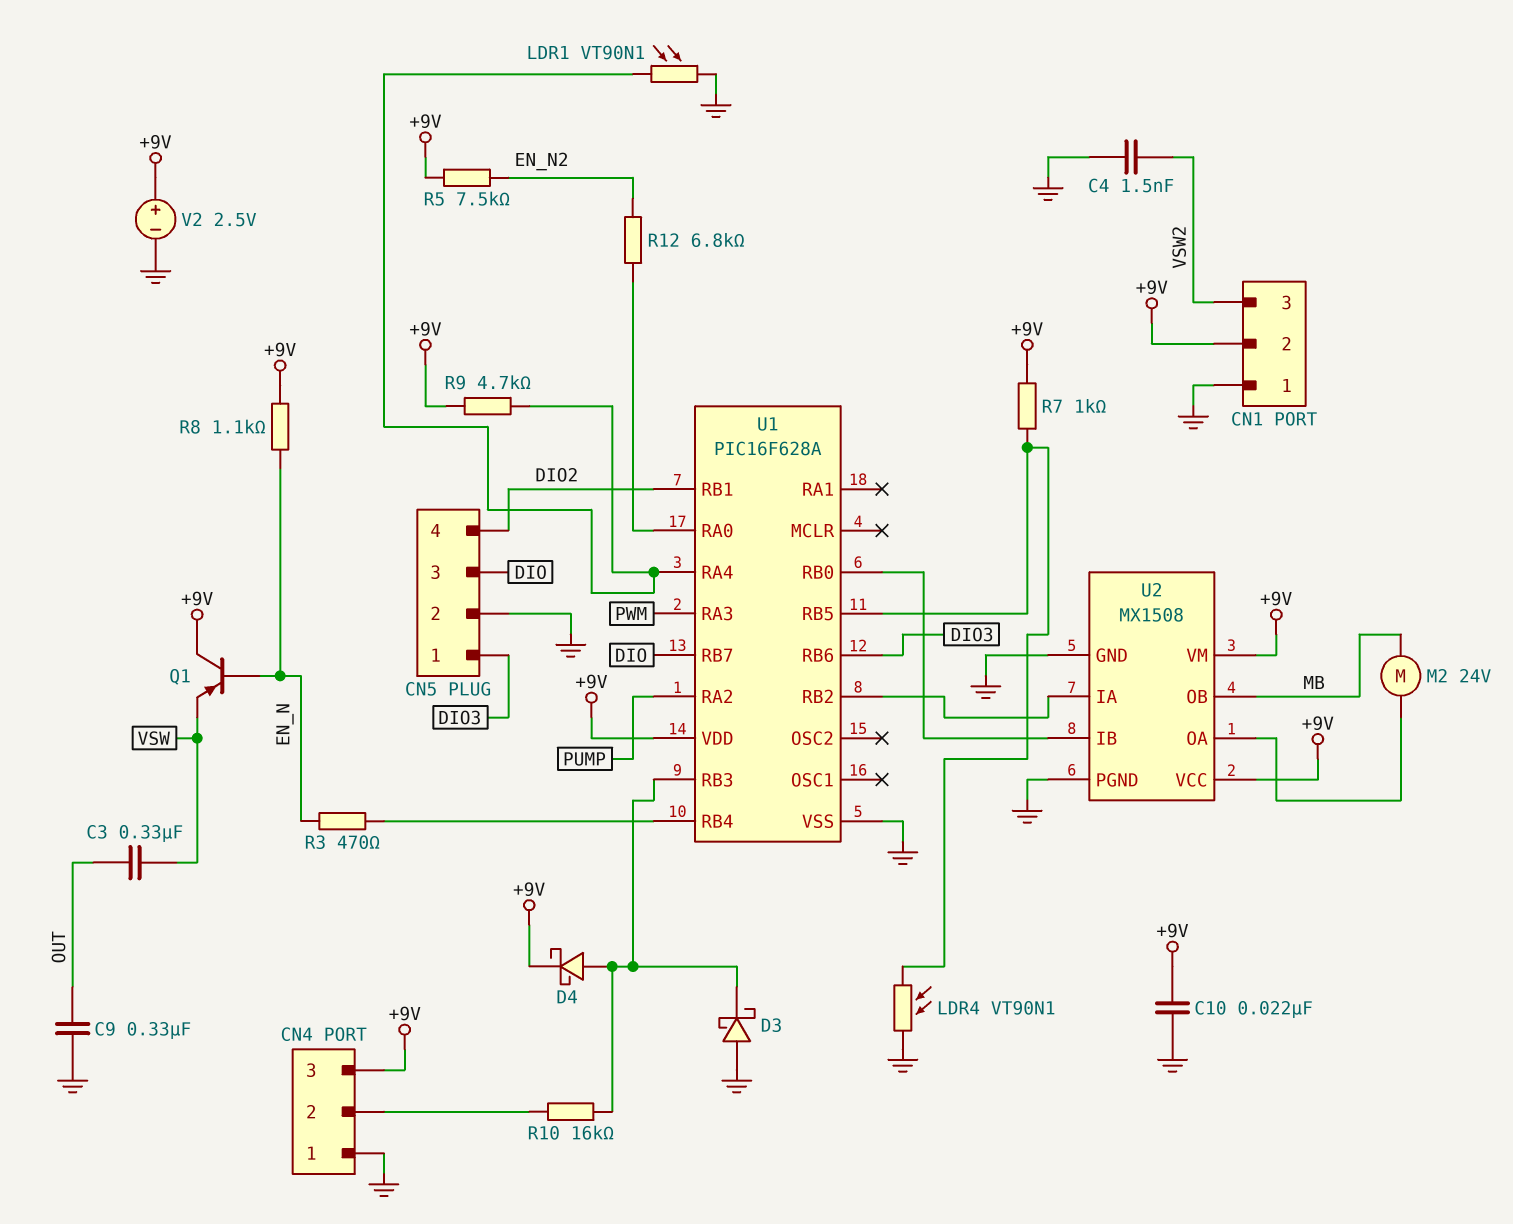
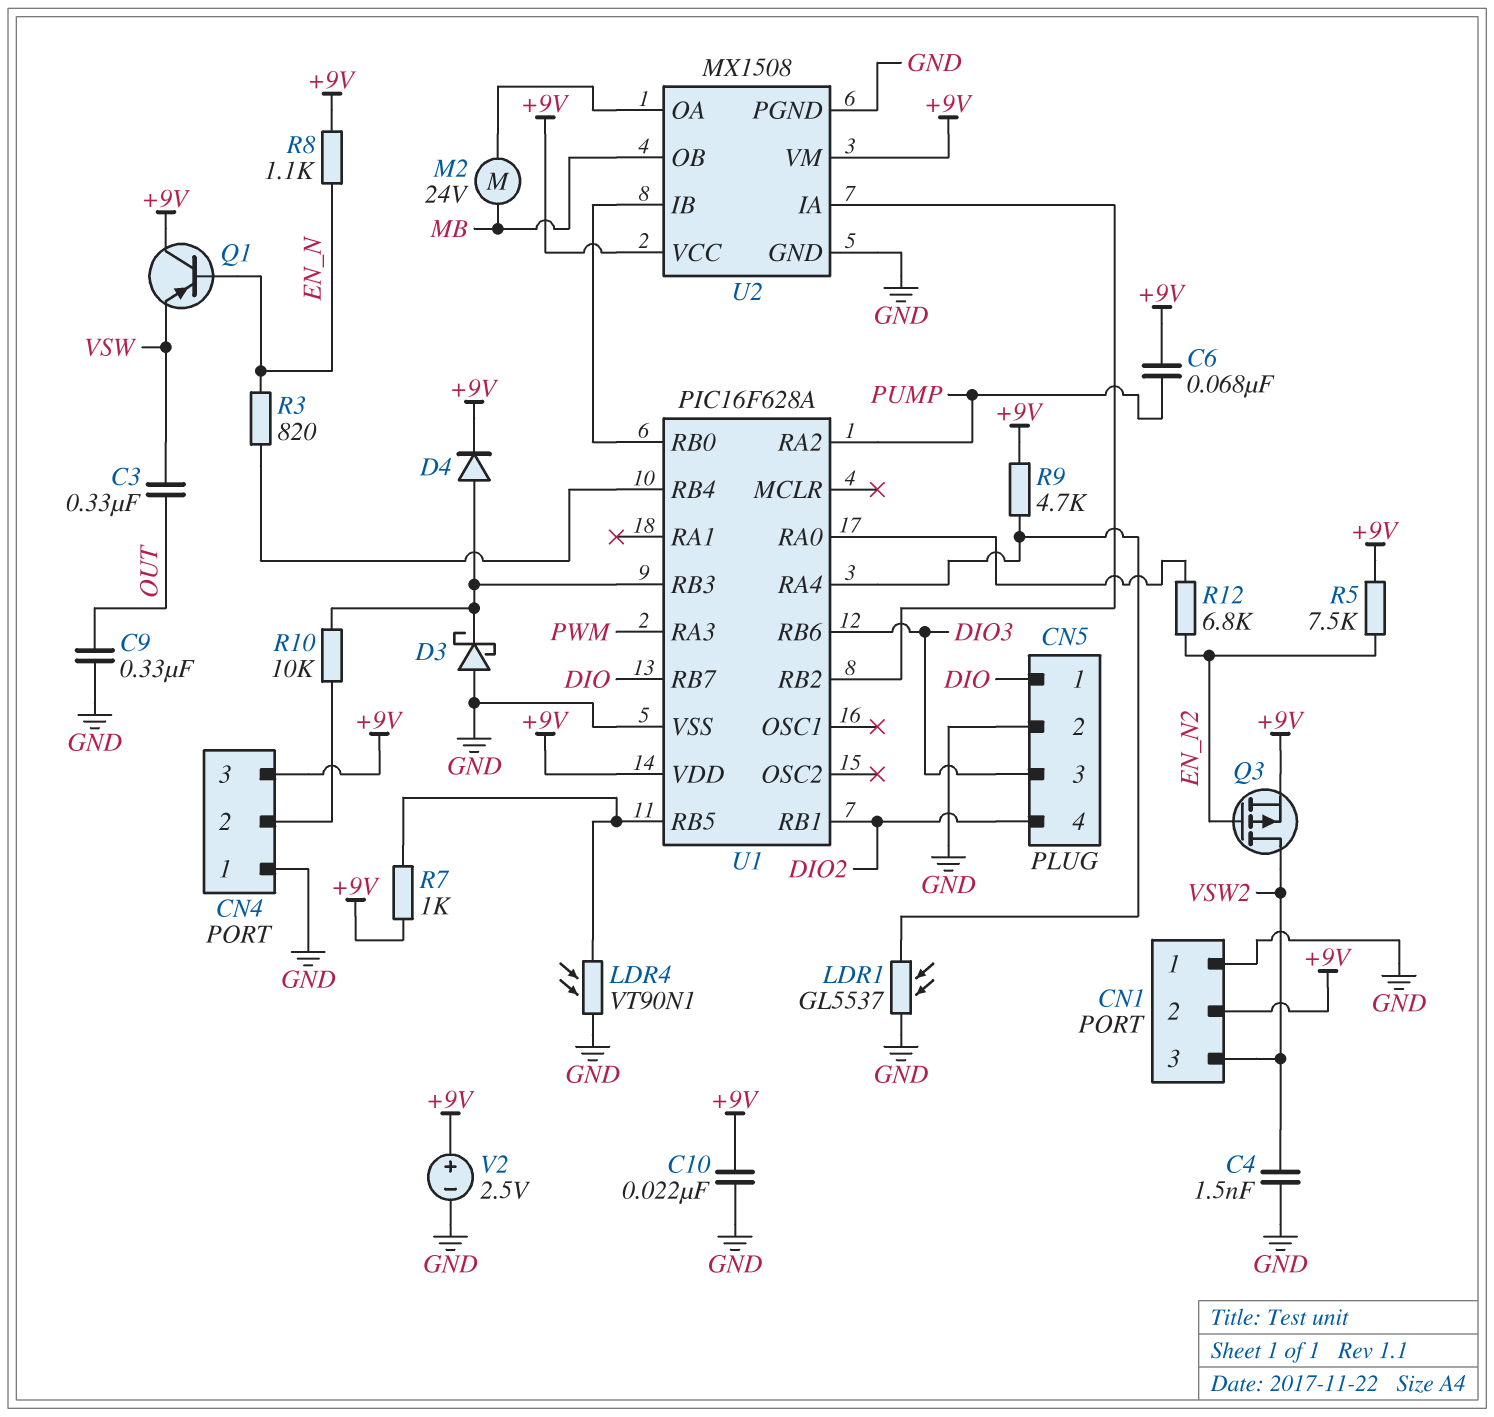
C6: none -> 68nF (+9V, PUMP)
CN5 pin 1: DIO3 -> DIO
CN5 pin 3: DIO -> DIO3
D4: schottky (A U1/RB3, K +9V) -> diode (A U1/RB3, K +9V)
LDR1: VT90N1 (GND, U1/RA4) -> GL5537 (GND, U1/RA4)
Q3: none -> PMOS (G EN_N2, D VSW2, S +9V)
R3: 470 (EN_N, U1/RB4) -> 820 (EN_N, U1/RB4)
R10: 16k (CN4/2, U1/RB3) -> 10k (CN4/2, U1/RB3)

